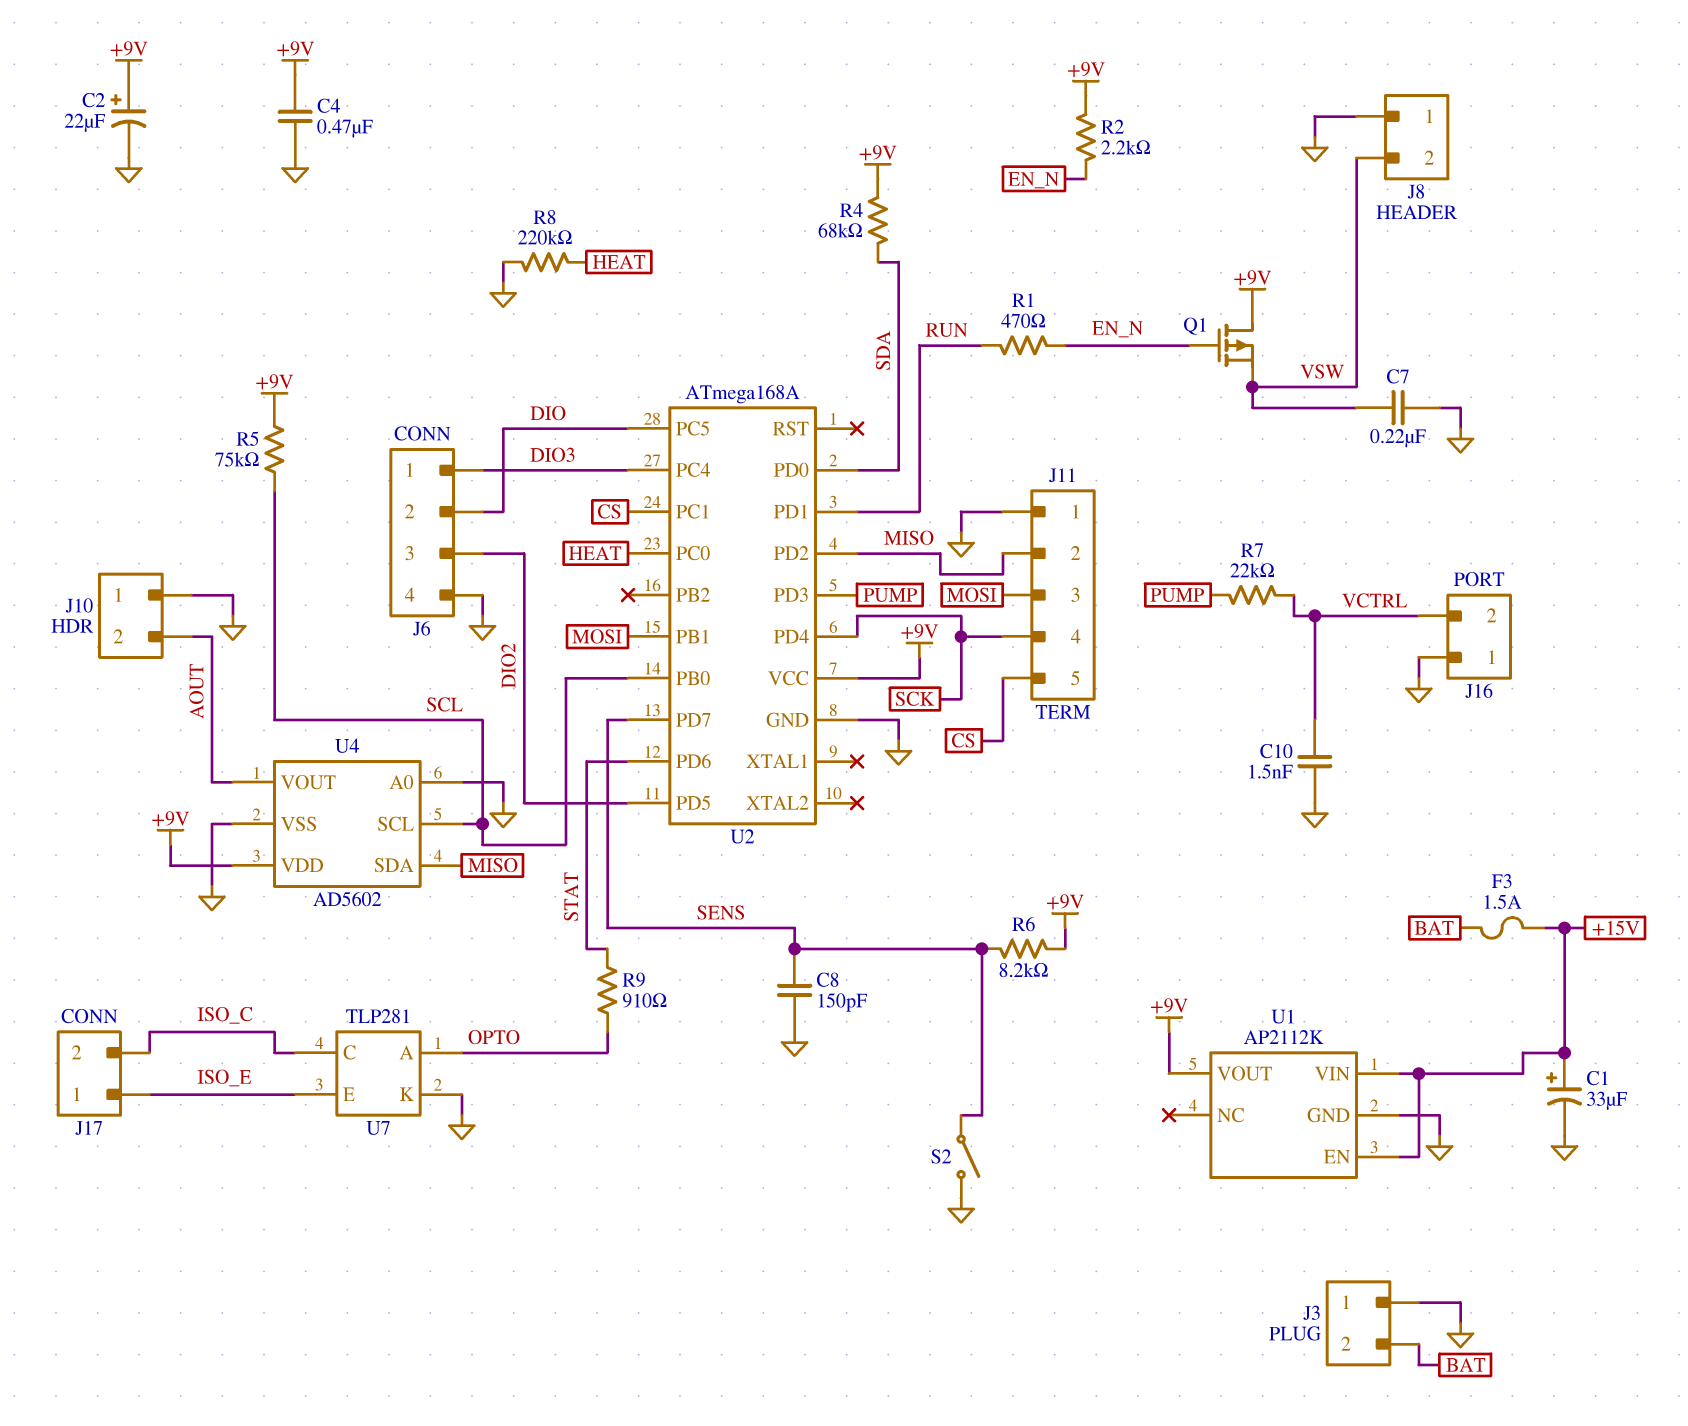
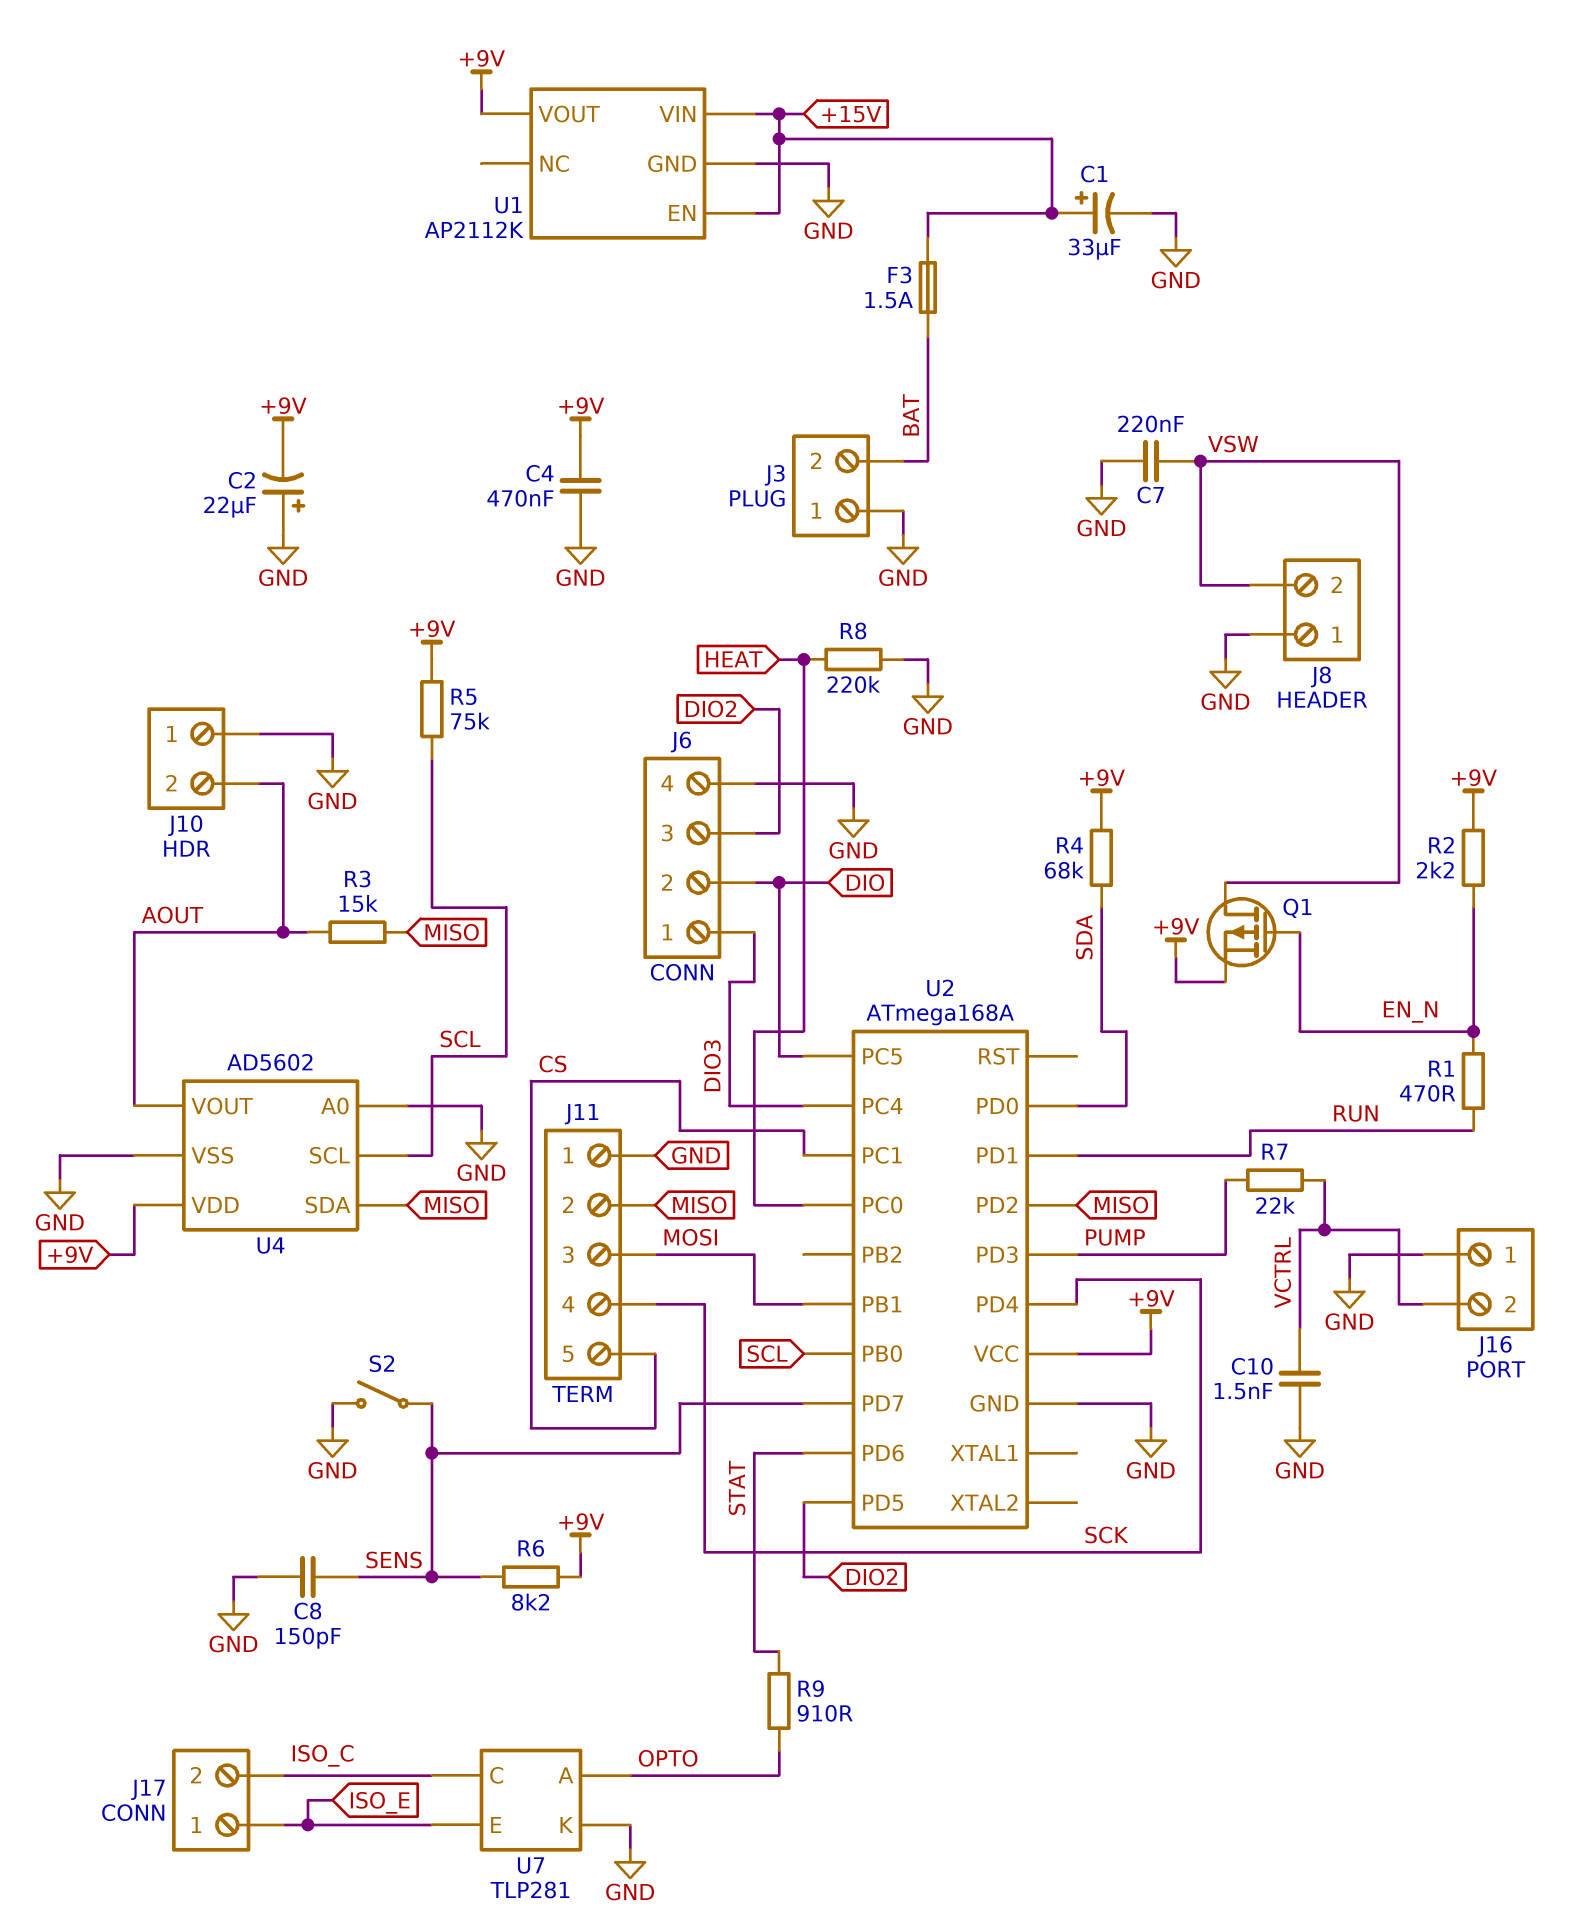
C2: 22uF (plus +9V, minus GND) -> 22uF (plus GND, minus +9V)
Q1: PMOS (G EN_N, D +9V, S VSW) -> PMOS (G EN_N, D VSW, S +9V)
R3: none -> 15k (AOUT, MISO)

